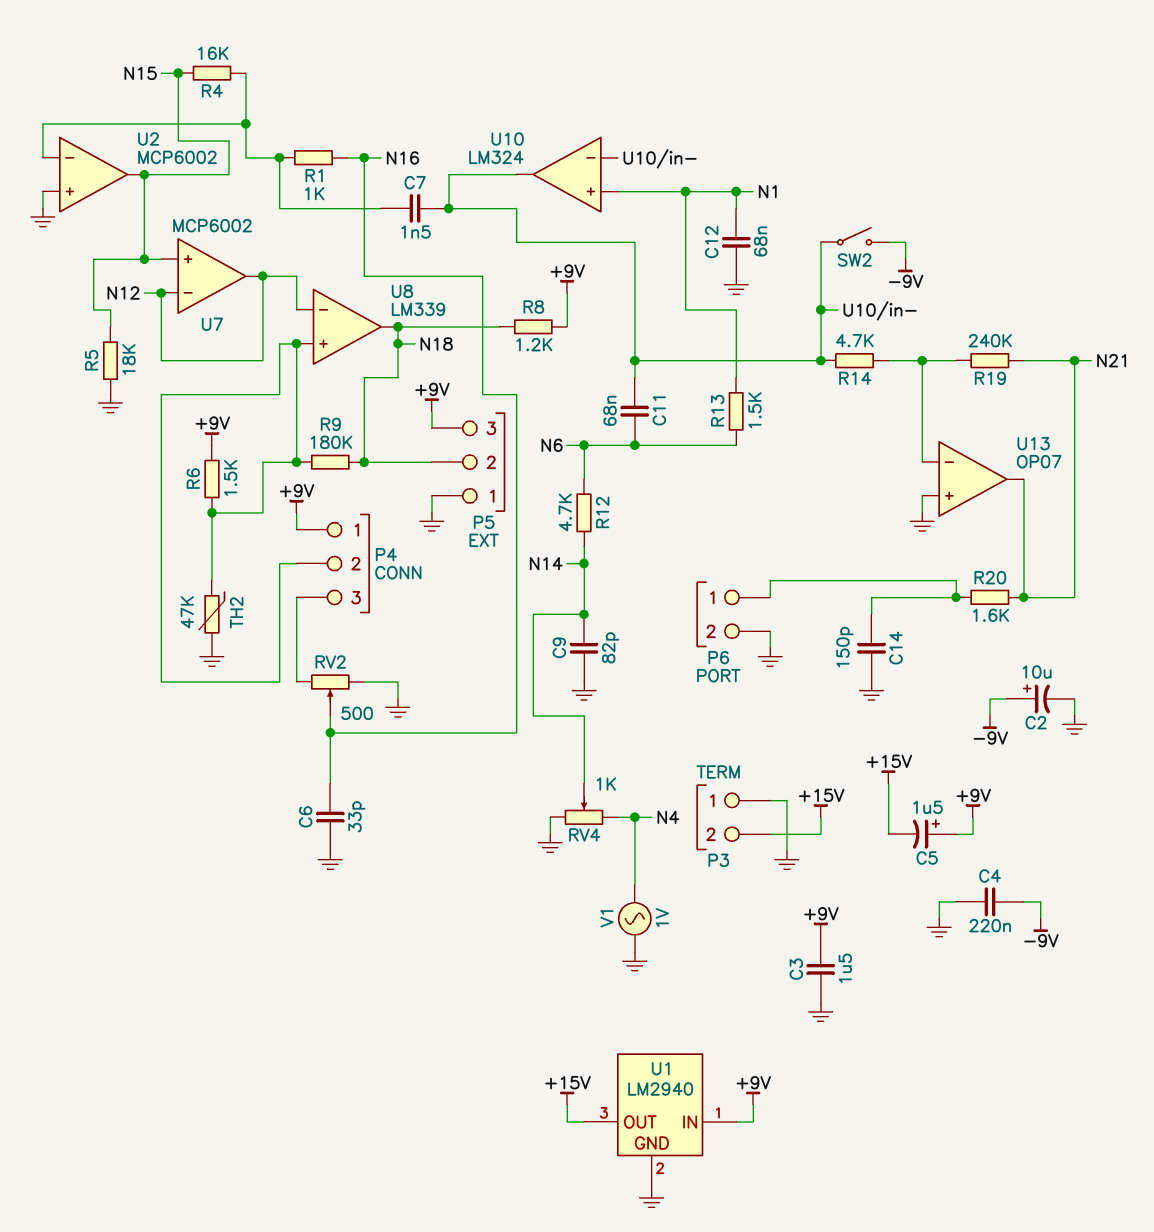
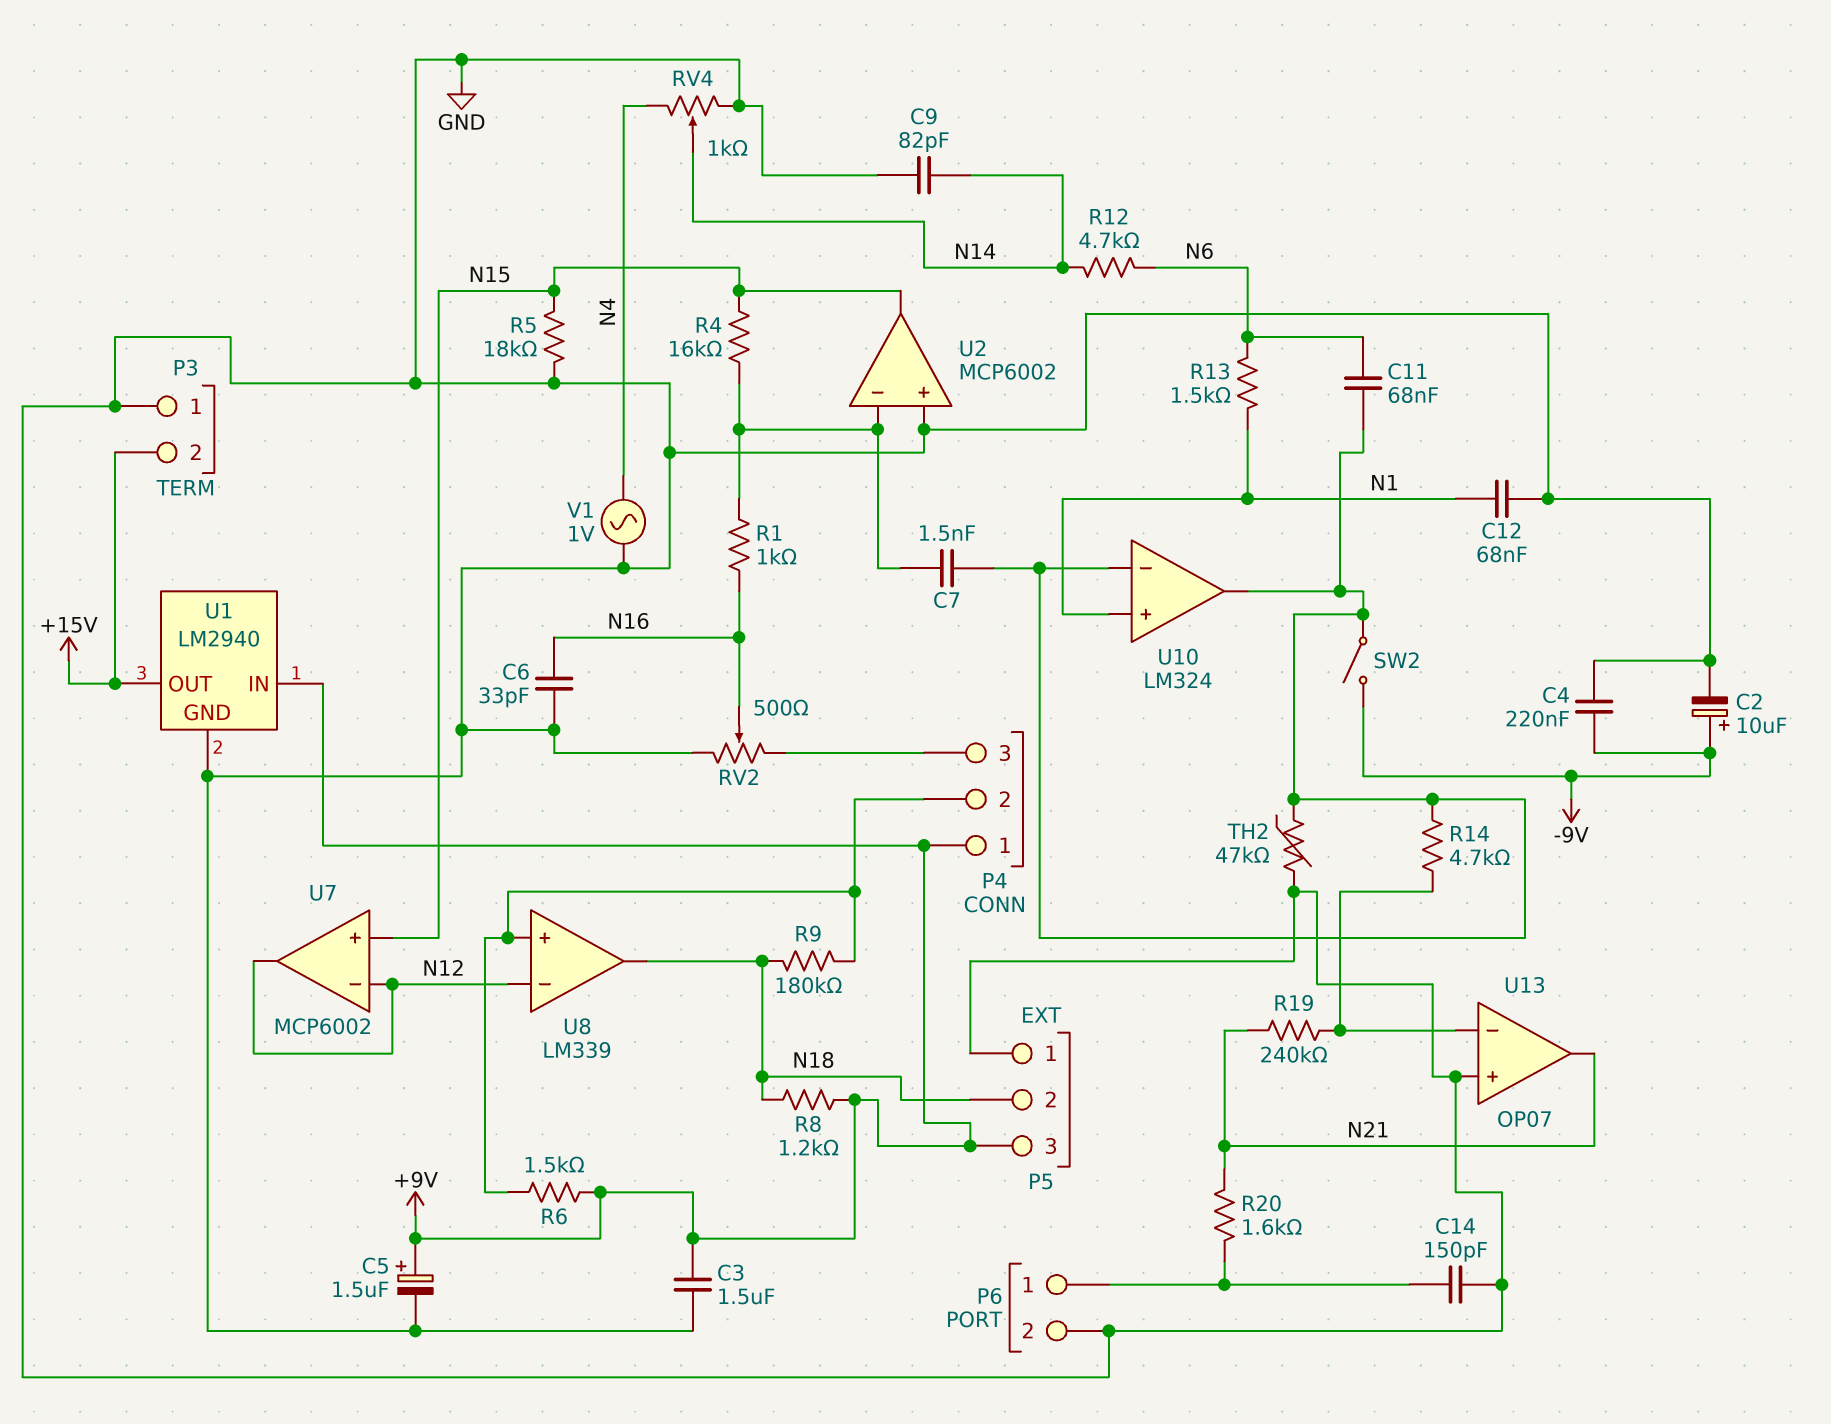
C5: 1.5uF (plus +9V, minus +15V) -> 1.5uF (plus +9V, minus GND)
TH2: 47k (GND, P4/2) -> 47k (GND, U10/in-)

